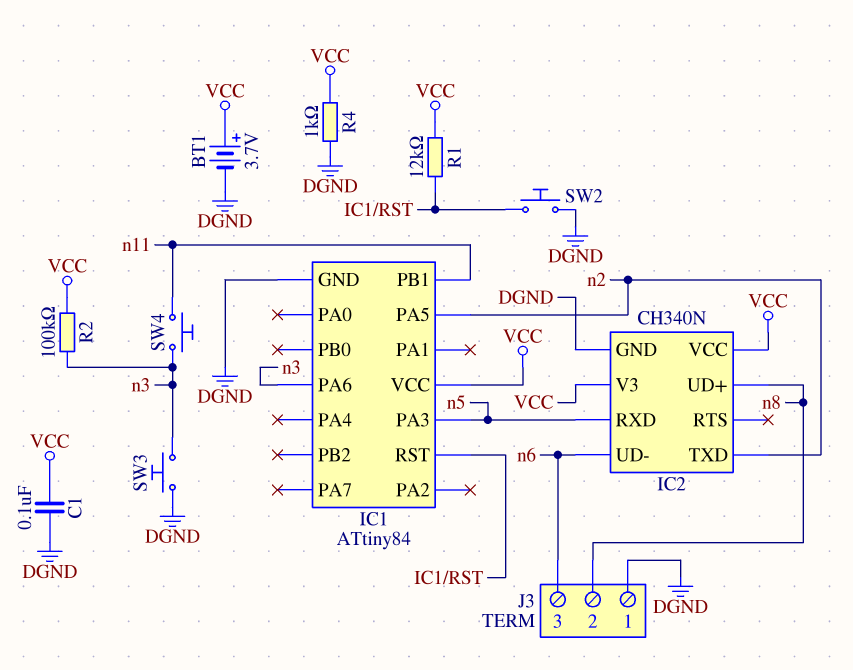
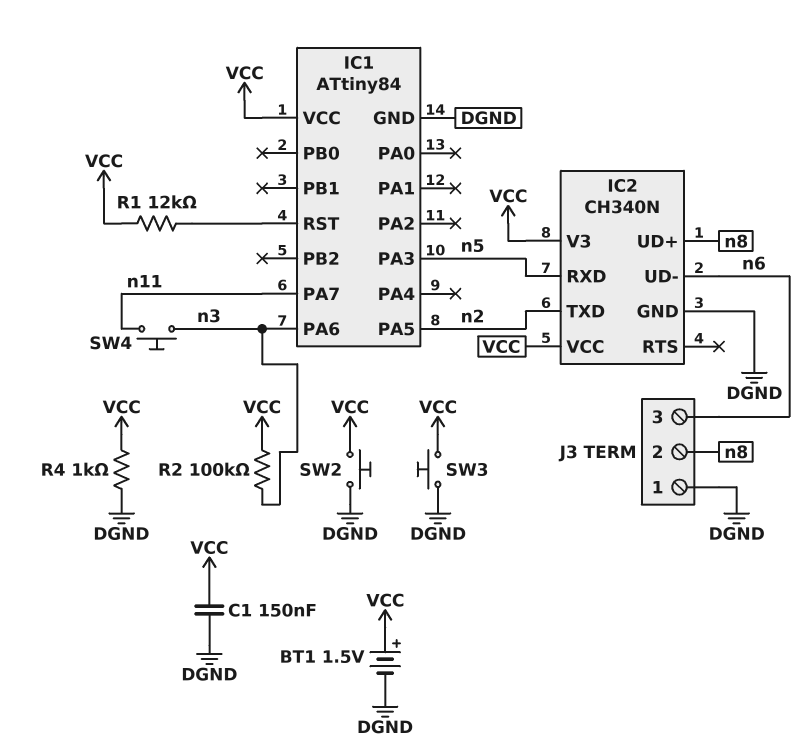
BT1: 3.7V (plus VCC, minus DGND) -> 1.5V (plus VCC, minus DGND)
C1: 100nF (DGND, VCC) -> 150nF (DGND, VCC)
IC1 pin PA7: none -> n11
IC1 pin PB1: n11 -> none
SW2: button (DGND, IC1/RST) -> button (DGND, VCC)
SW3: button (DGND, n3) -> button (DGND, VCC)

